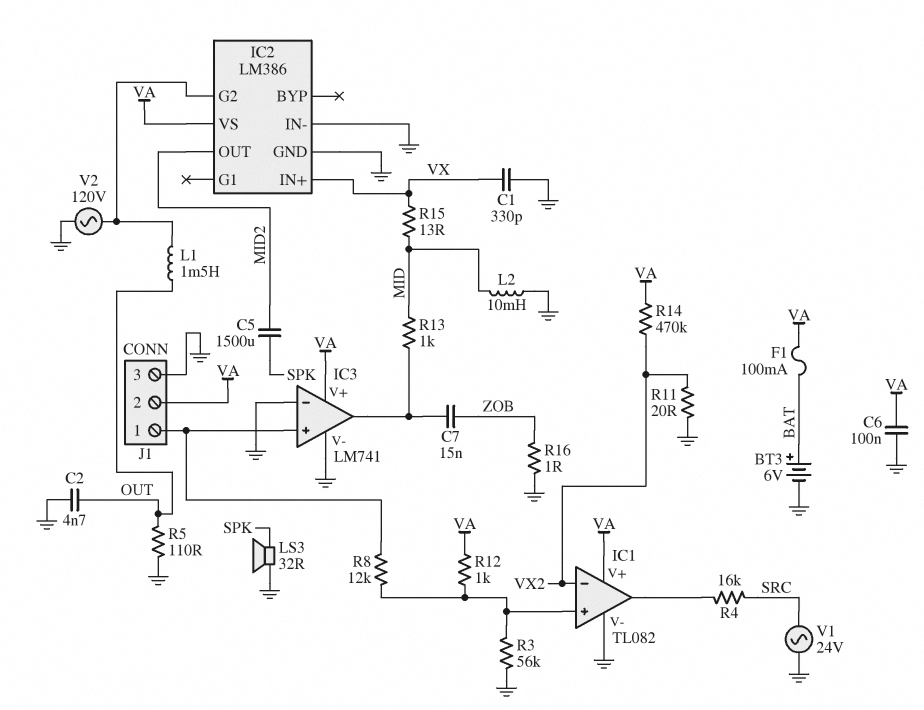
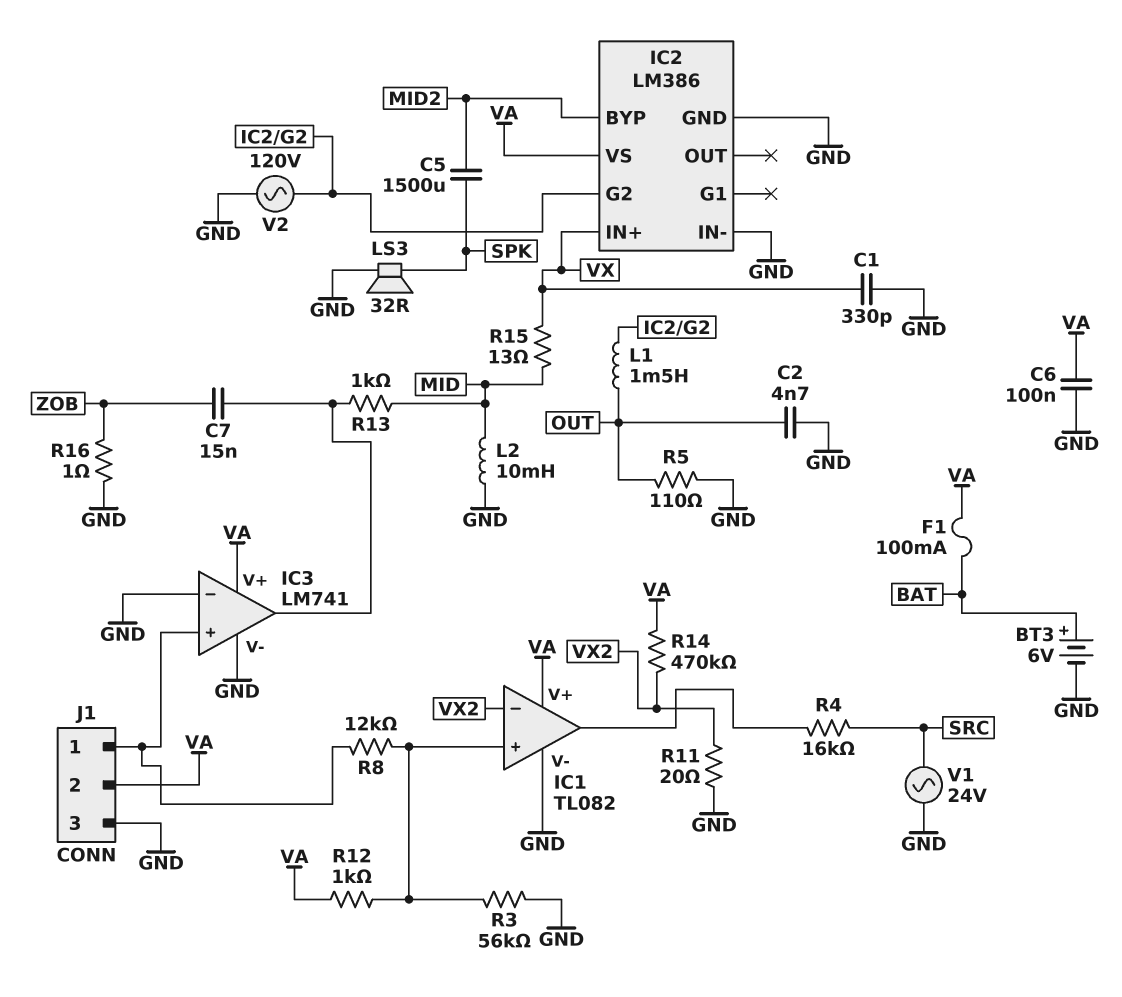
IC2 pin BYP: none -> MID2
IC2 pin OUT: MID2 -> none

